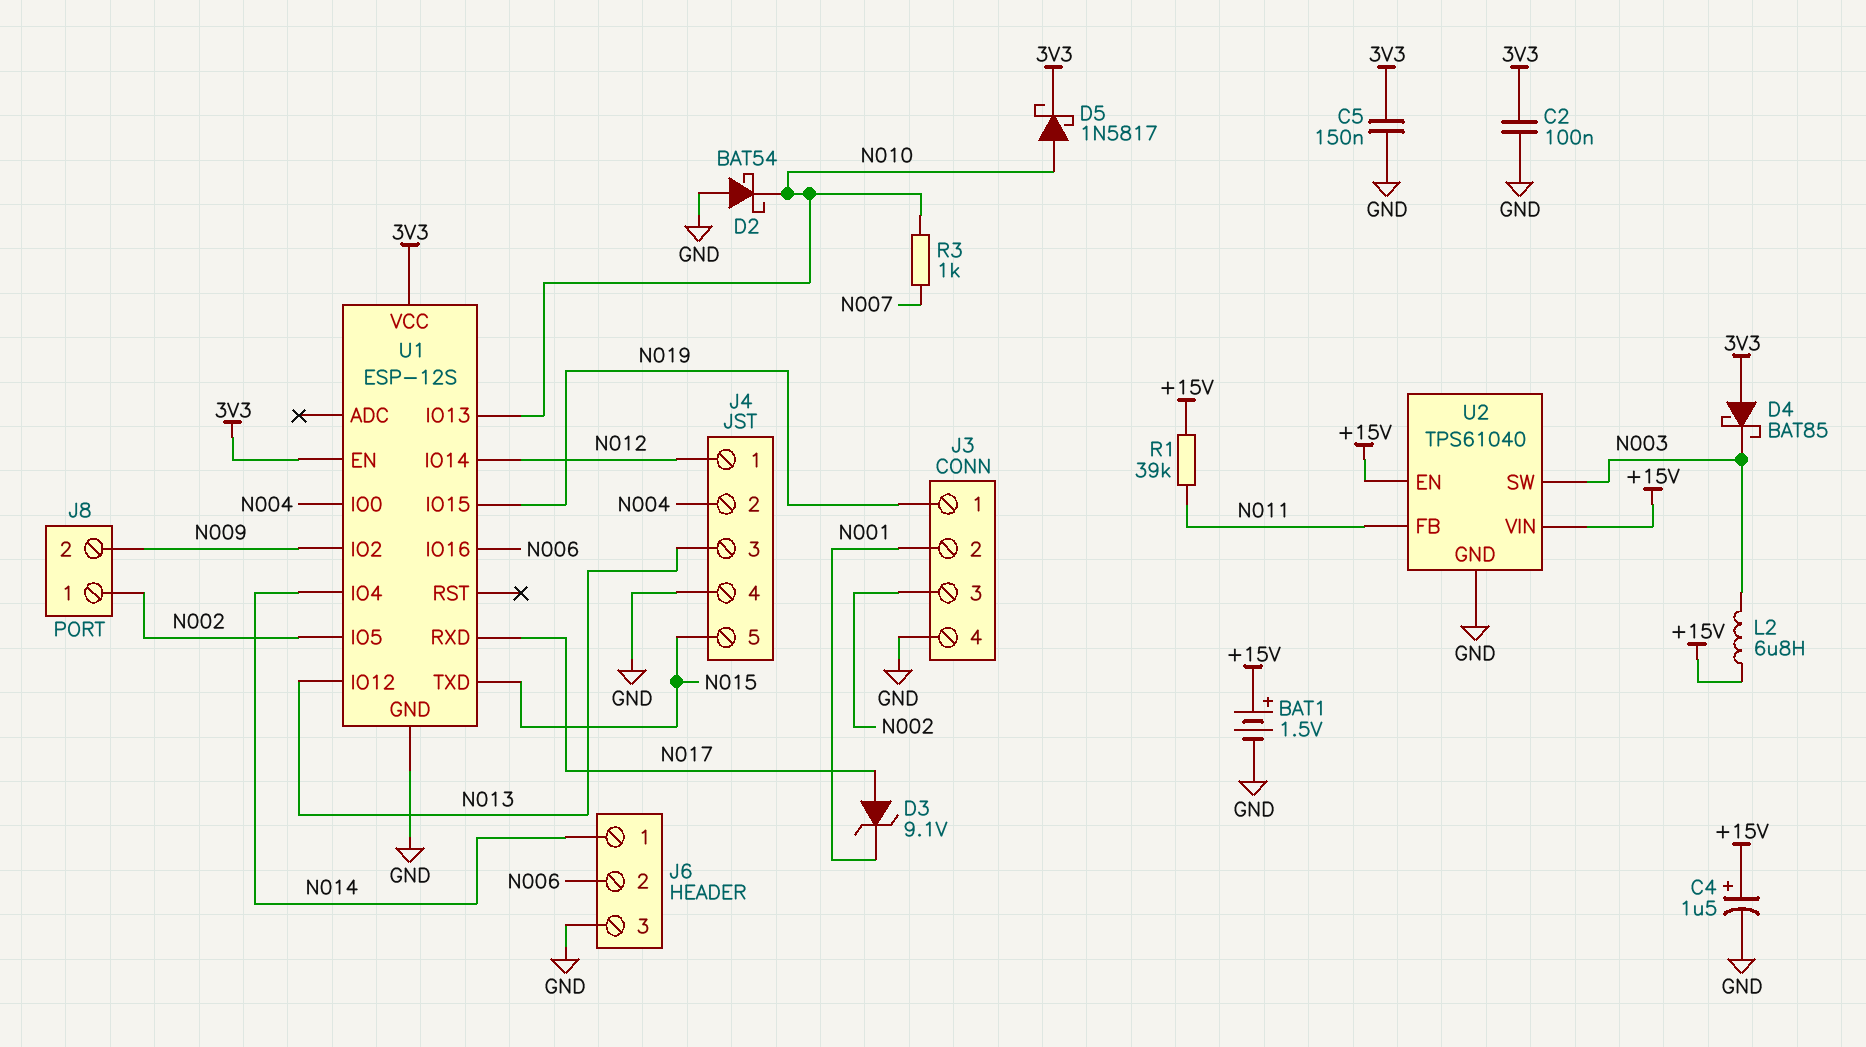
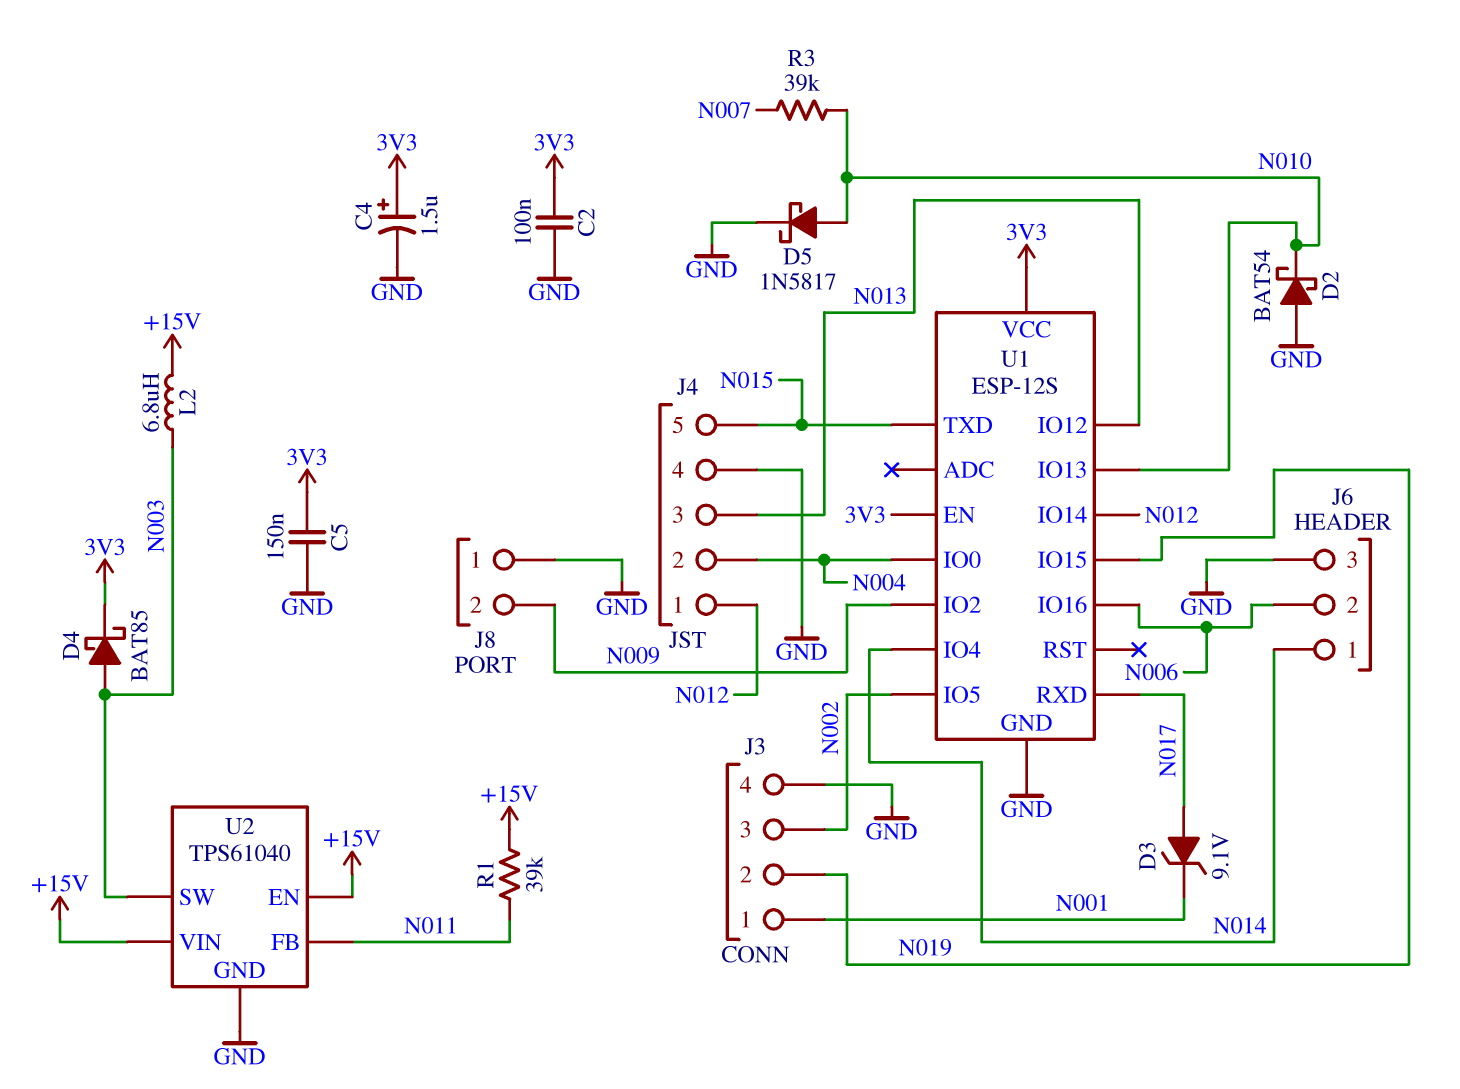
BAT1: 1.5V (plus +15V, minus GND) -> none
C4: 1.5uF (plus +15V, minus GND) -> 1.5uF (plus 3V3, minus GND)
D4: schottky BAT85 (A 3V3, K N003) -> schottky BAT85 (A N003, K 3V3)
D5: schottky 1N5817 (A N010, K 3V3) -> schottky 1N5817 (A N010, K GND)
J3 pin 1: N019 -> N001
J3 pin 2: N001 -> N019
J8 pin 1: N002 -> GND
R3: 1k (N007, N010) -> 39k (N007, N010)

